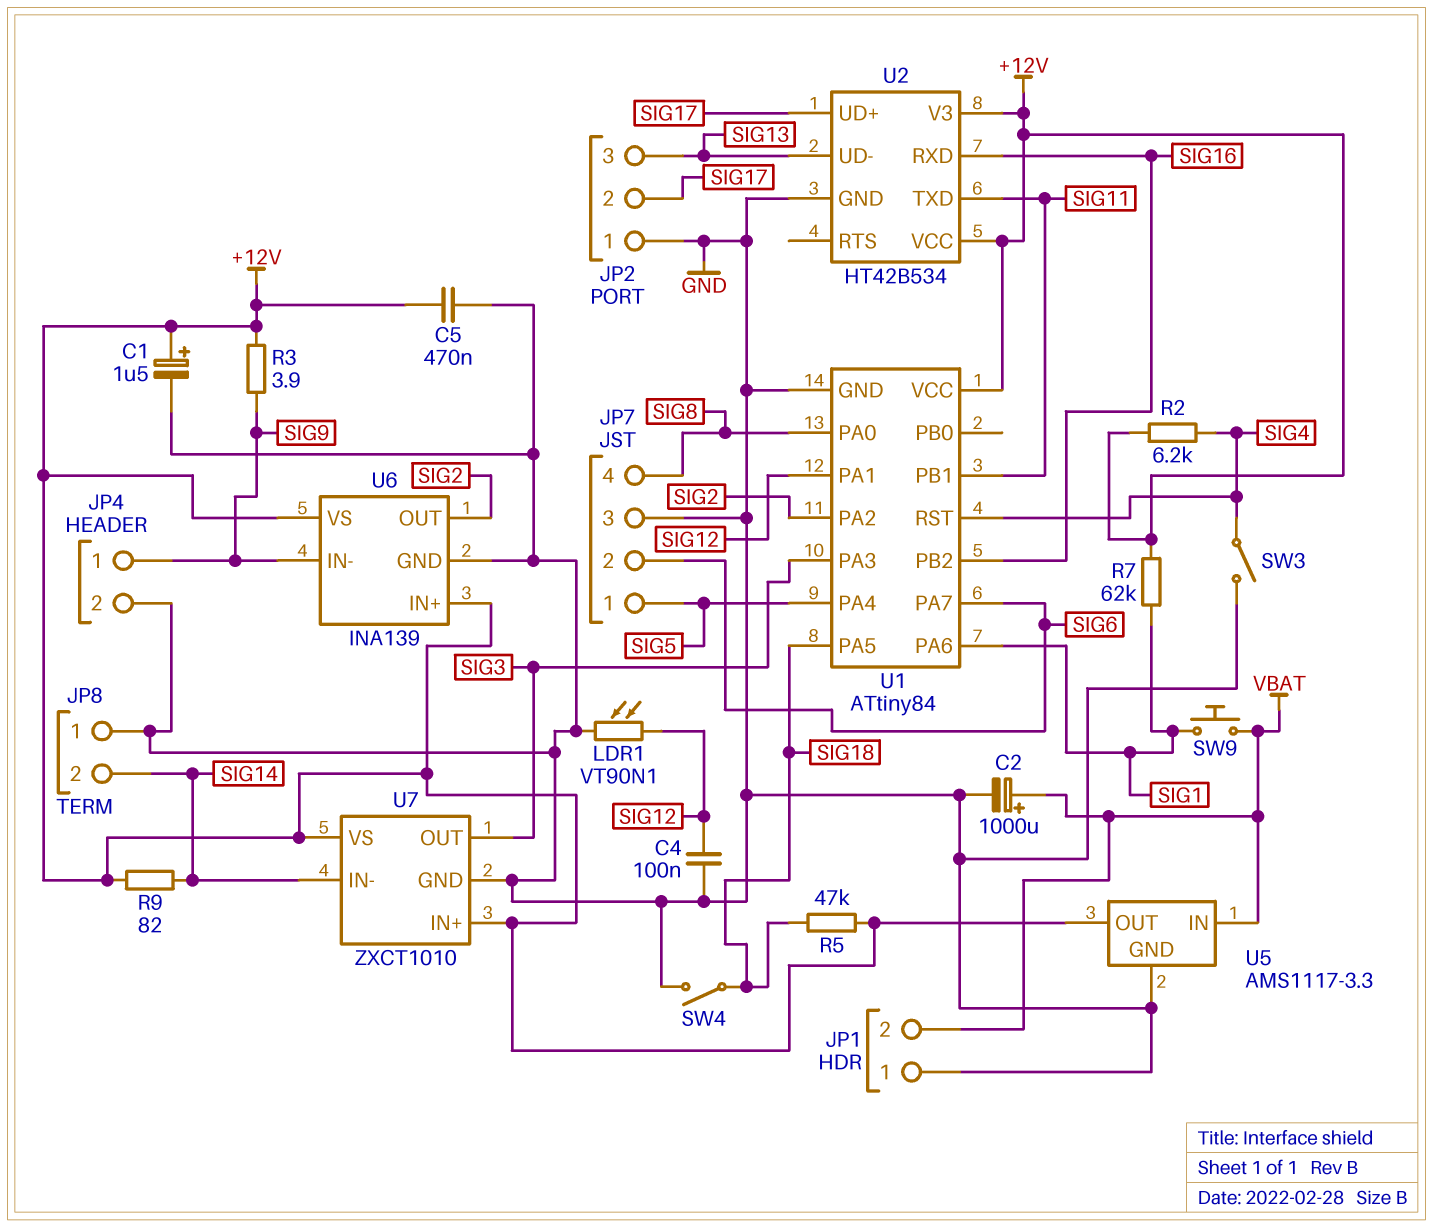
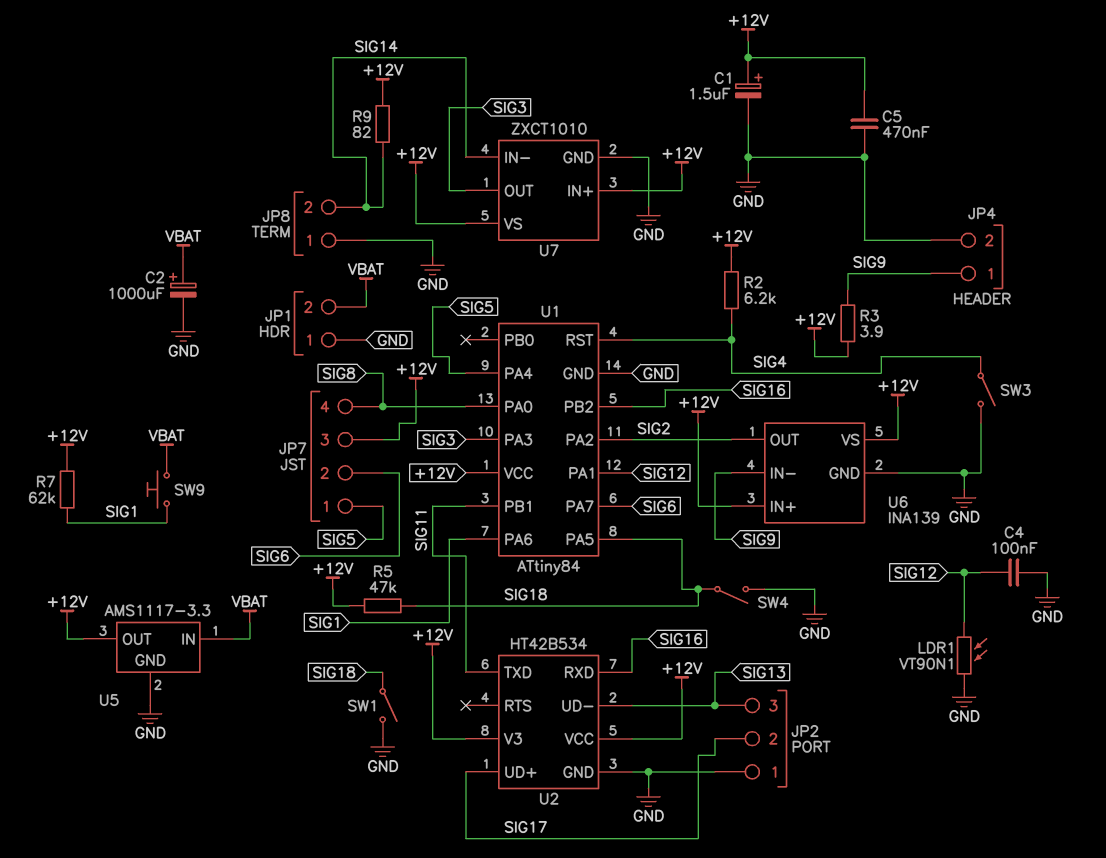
JP7 pin 3: GND -> +12V
SW1: none -> switch (GND, SIG18)

